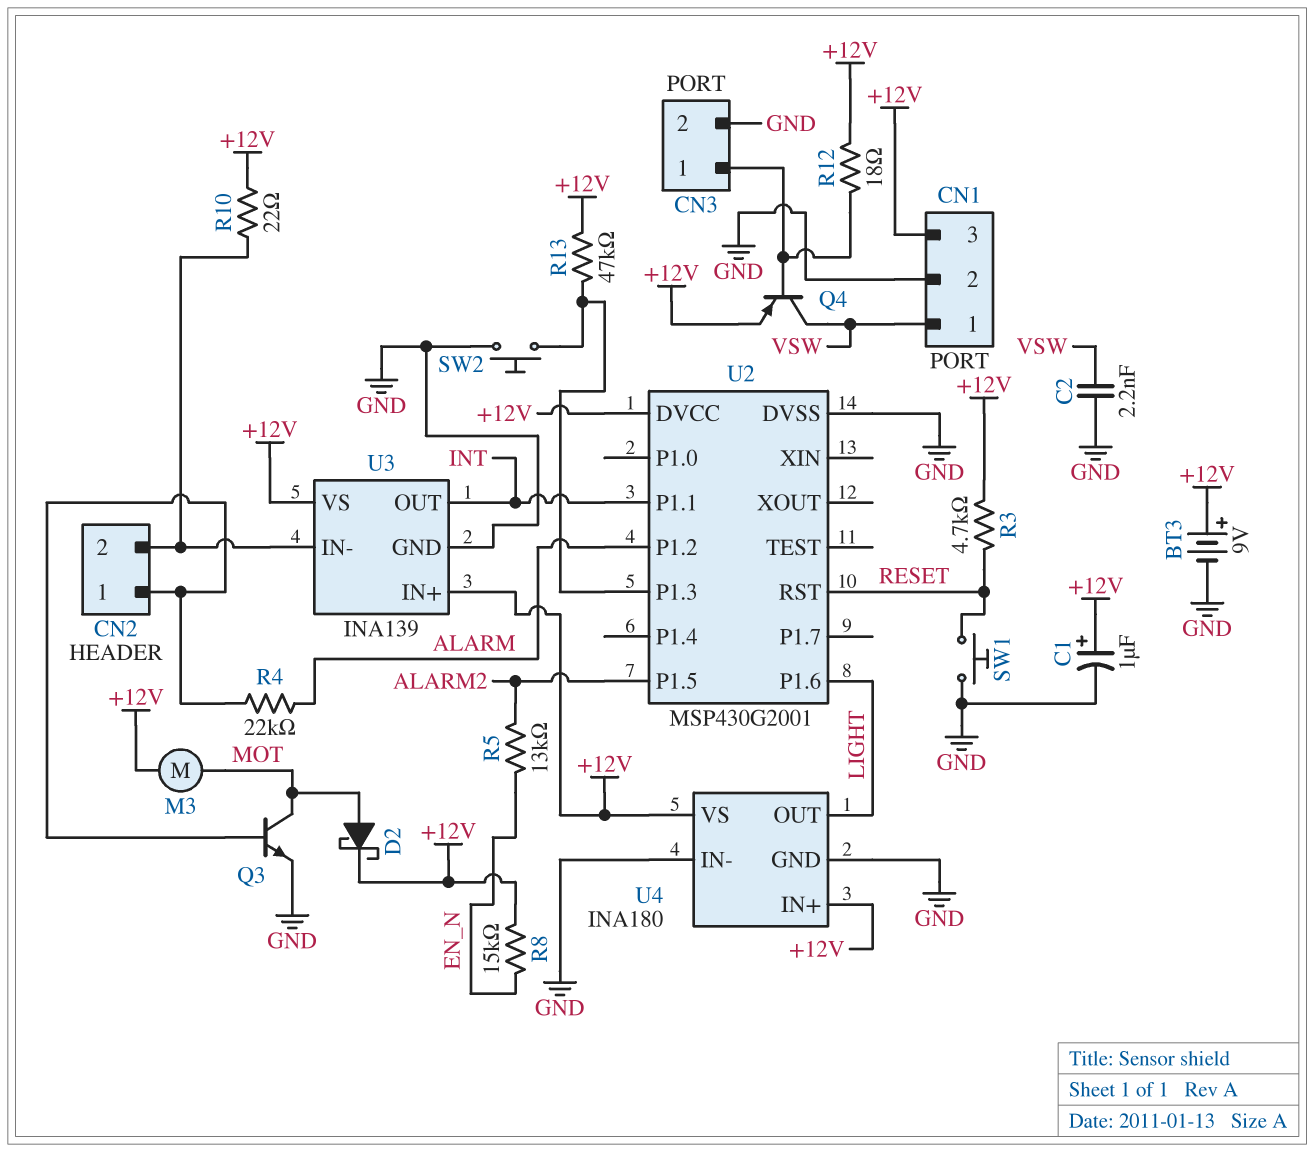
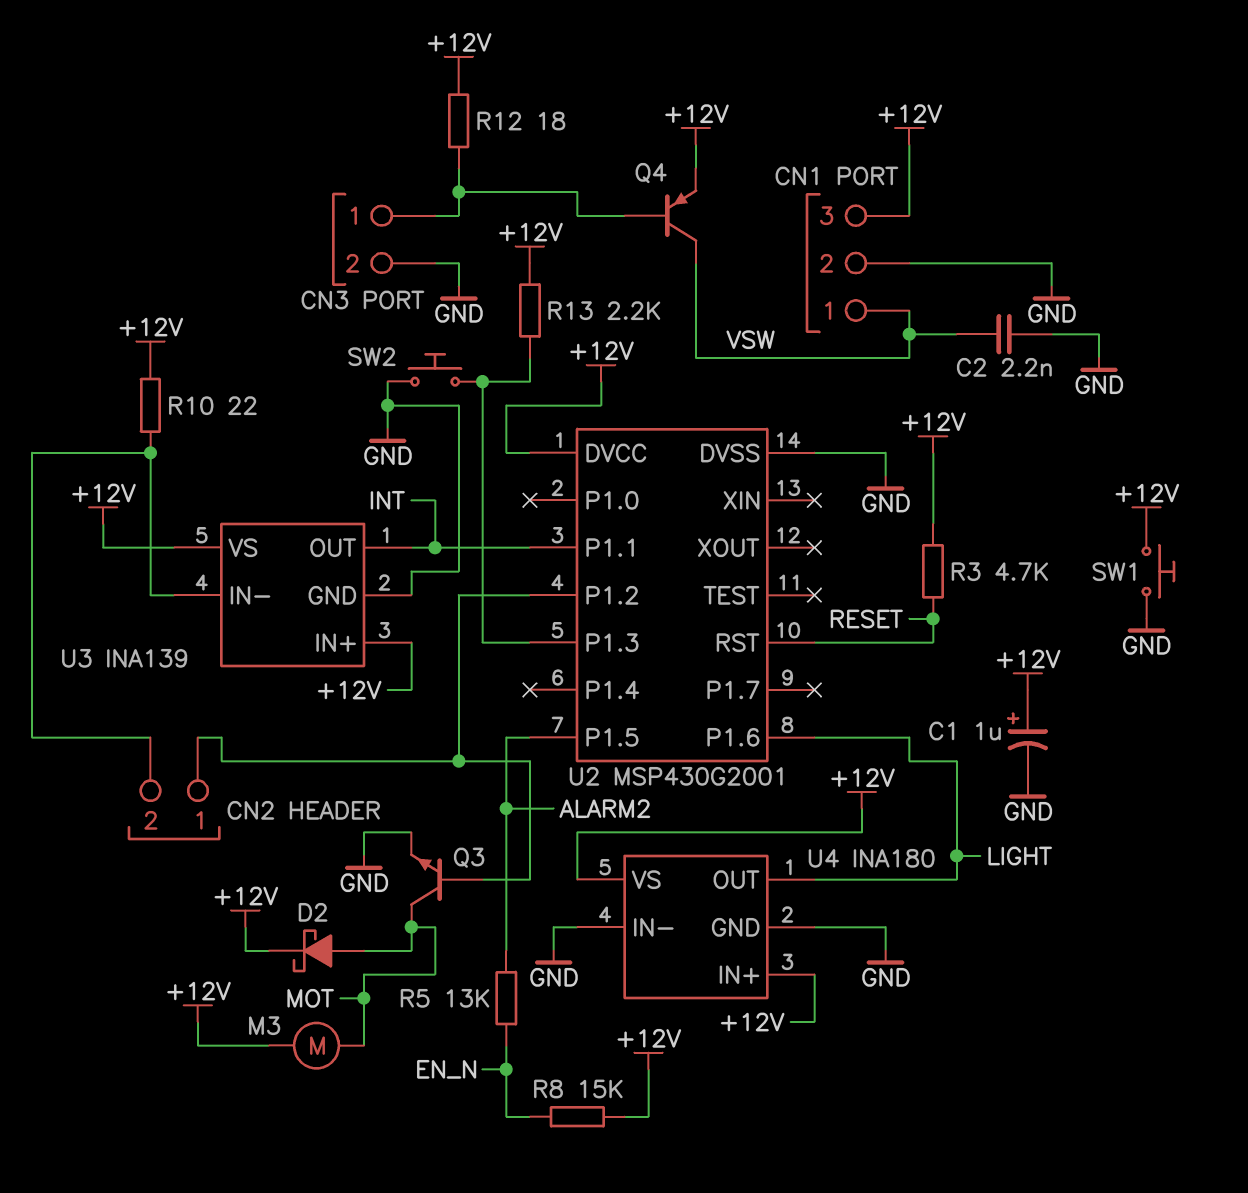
BT3: 9V (plus +12V, minus GND) -> none
R4: 22k (ALARM, CN2/1) -> none
R13: 47k (+12V, U2/P1.3) -> 2.2k (+12V, U2/P1.3)
SW1: button (GND, RESET) -> button (+12V, GND)
U2 pin P1.2: ALARM -> CN2/1

